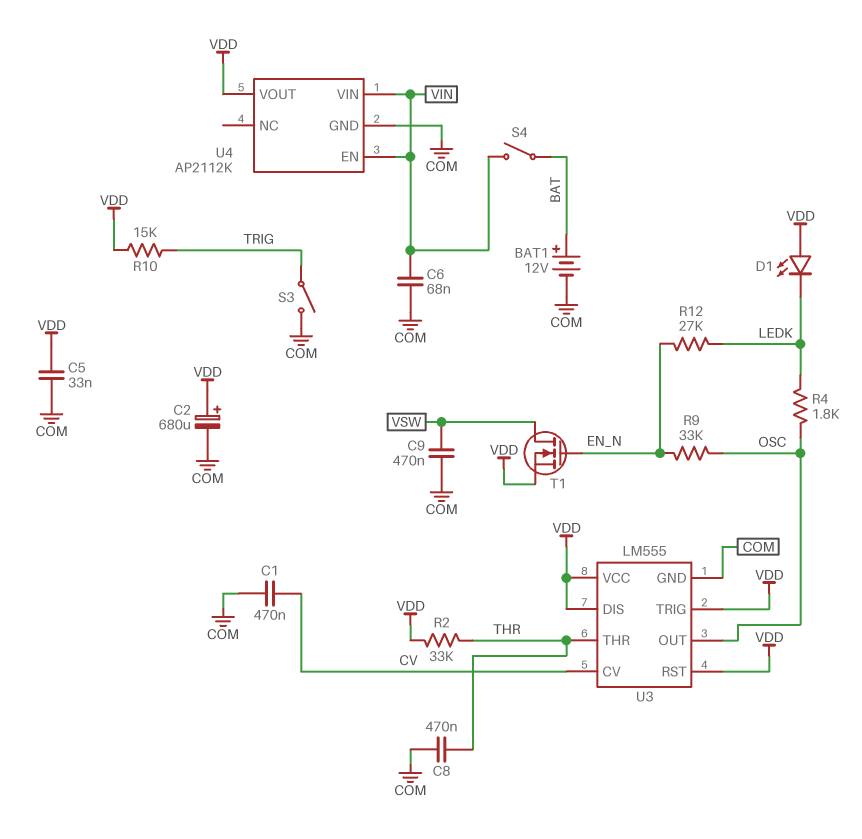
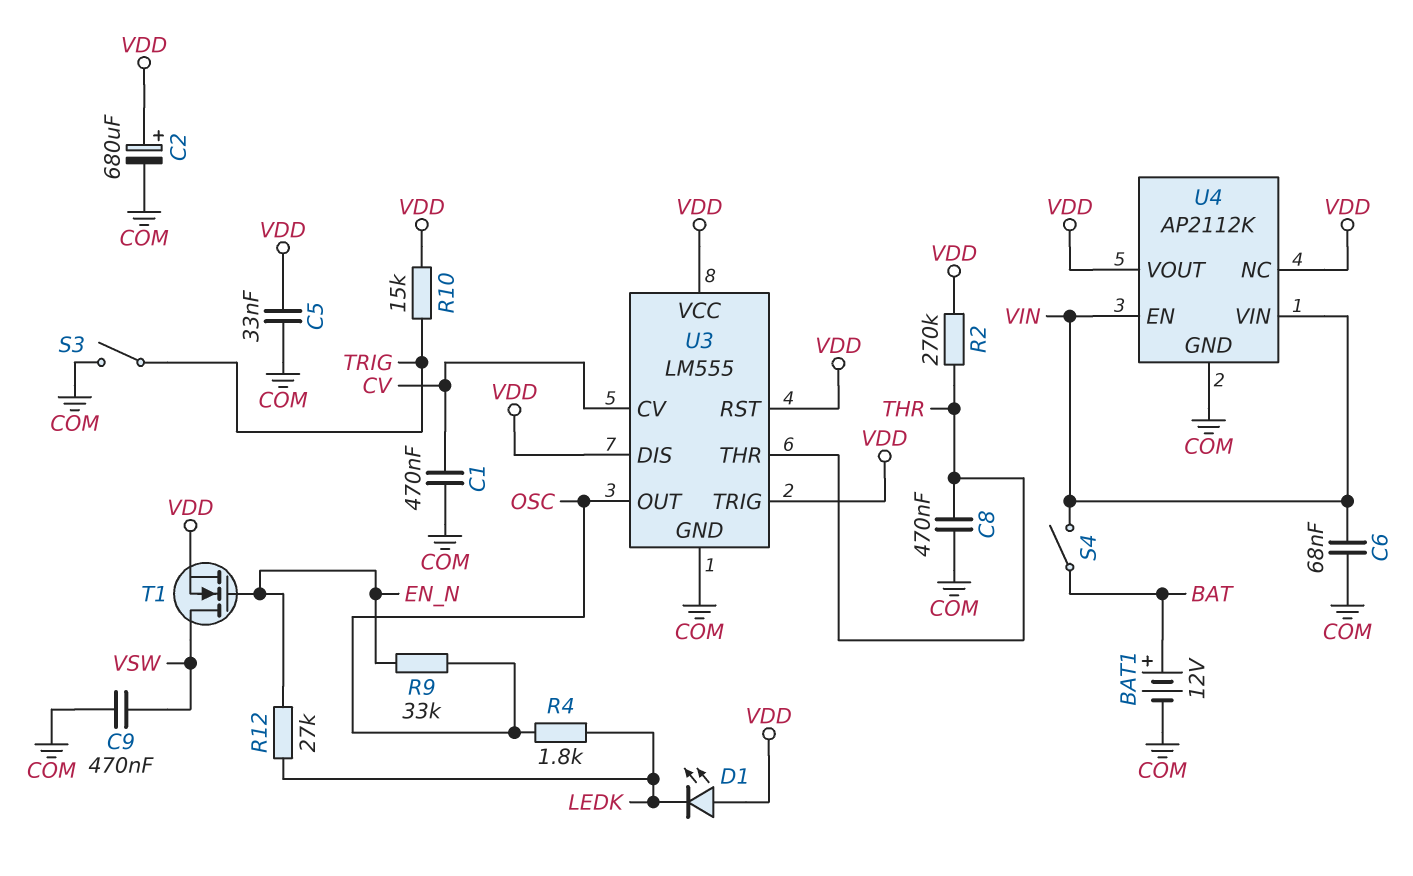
R2: 33k (THR, VDD) -> 270k (THR, VDD)
U4 pin NC: none -> VDD

